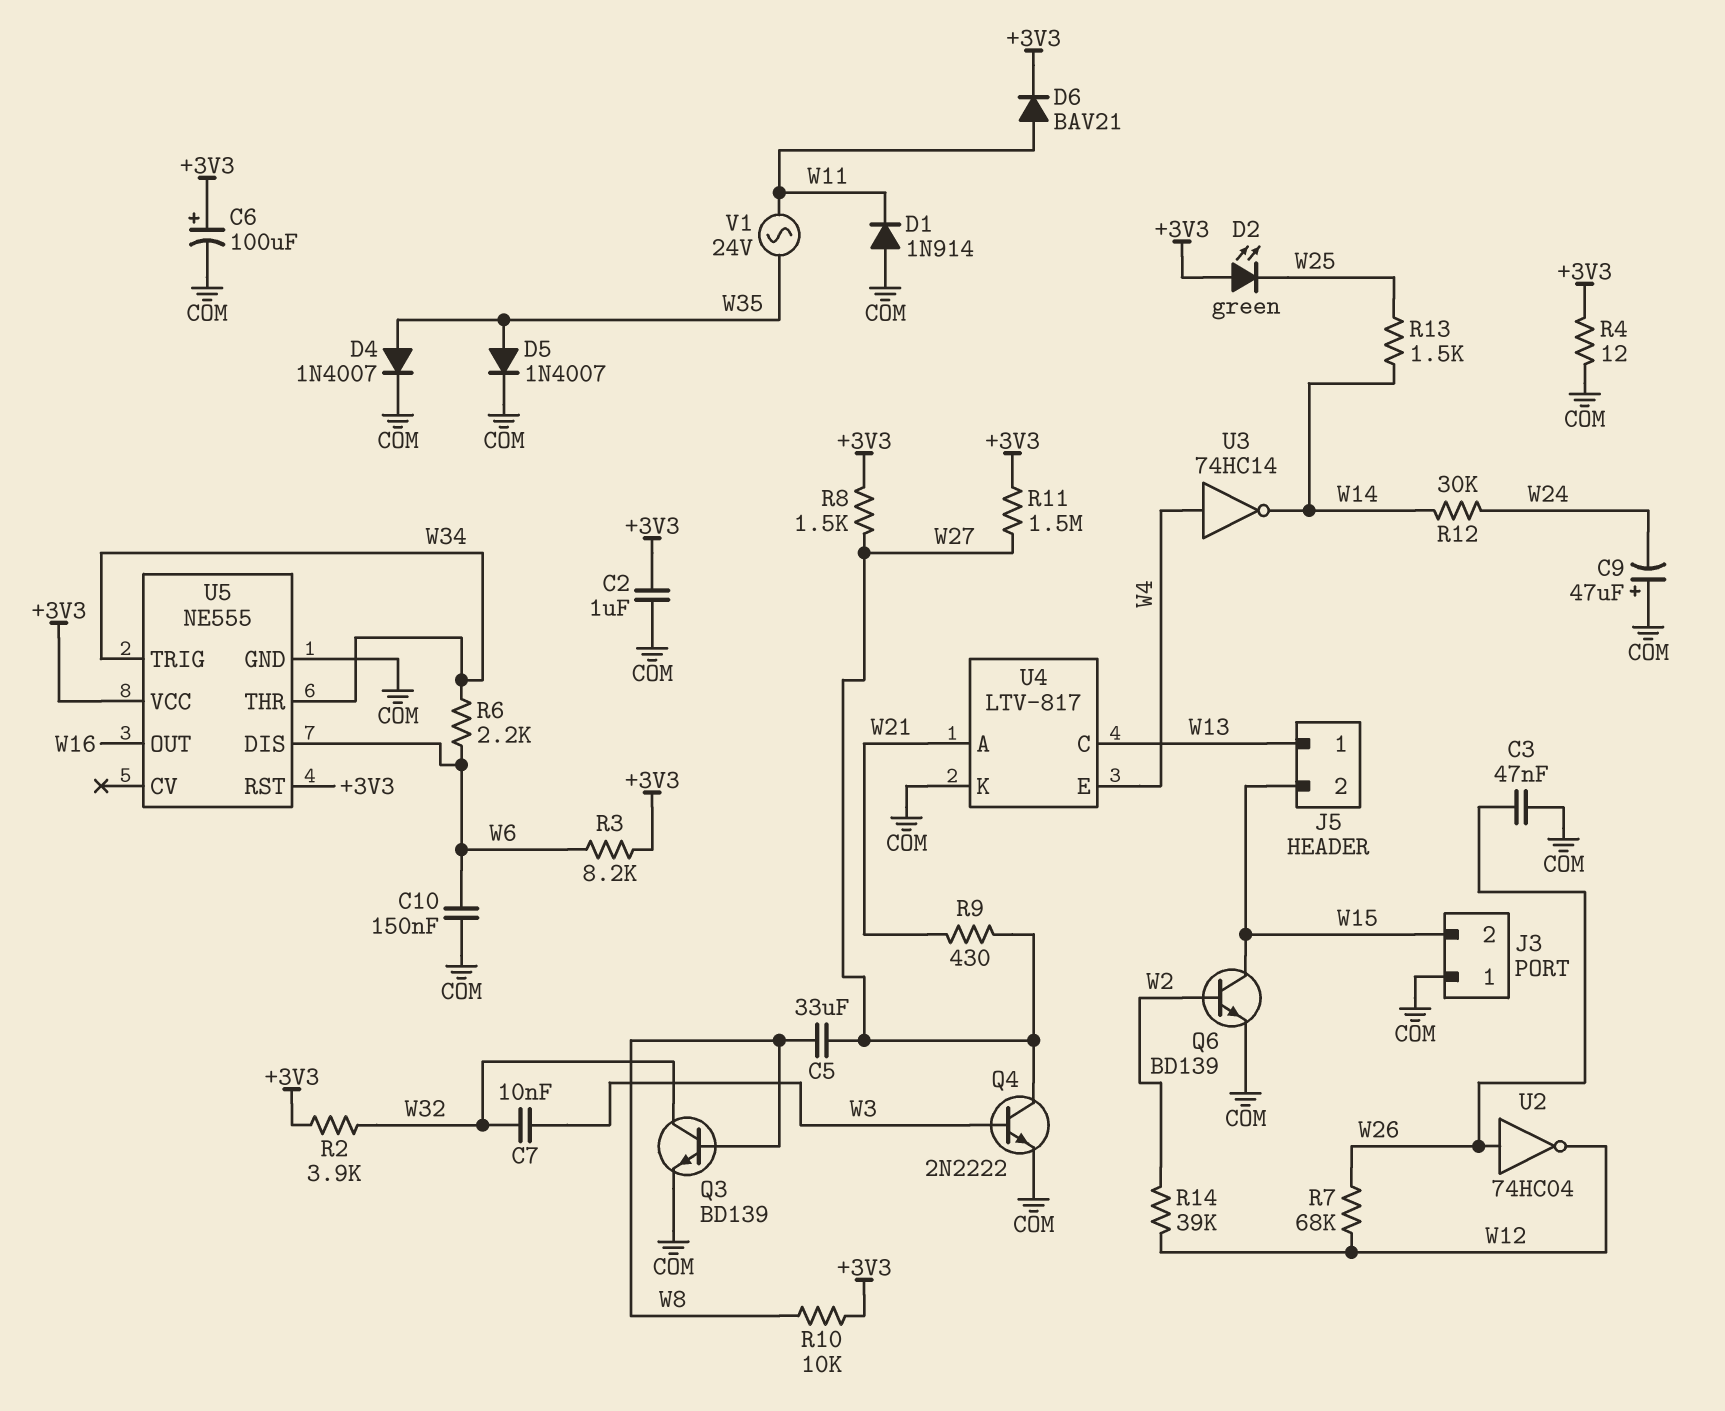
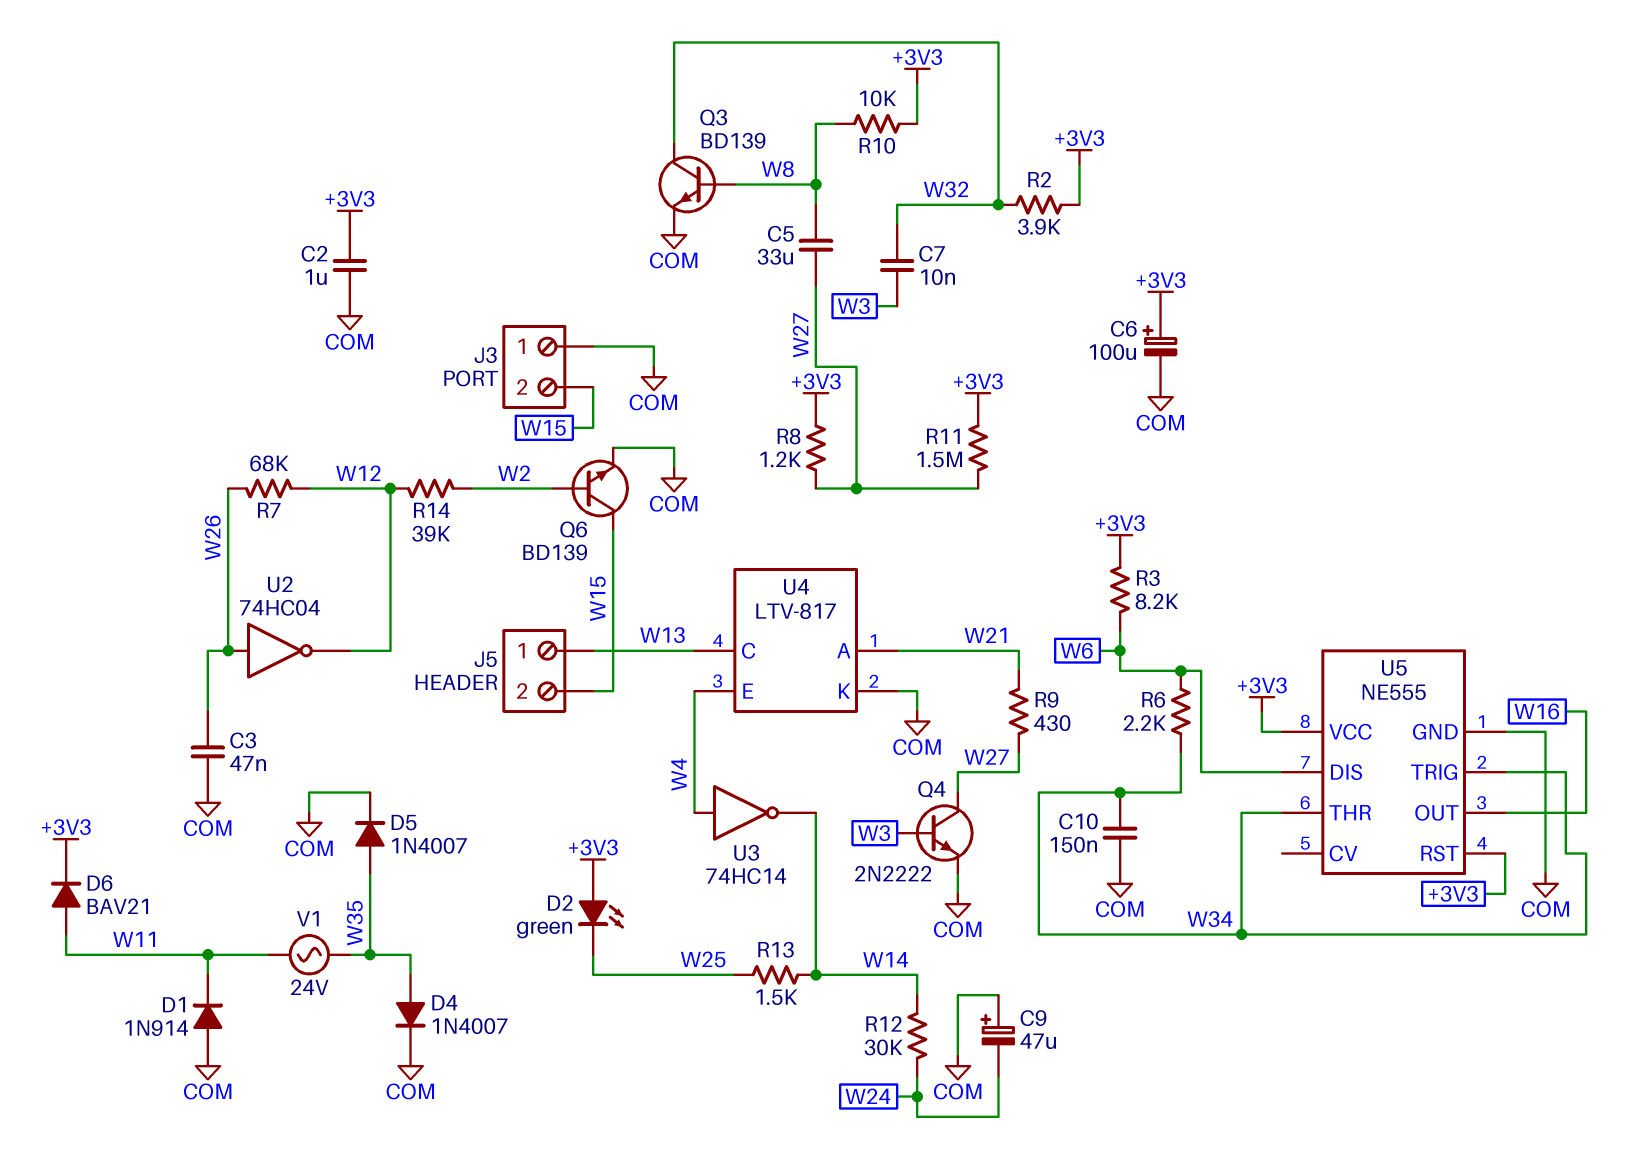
C10: 150nF (COM, W6) -> 150nF (COM, W34)
R4: 12 (+3V3, COM) -> none
R8: 1.5k (+3V3, W27) -> 1.2k (+3V3, W27)

